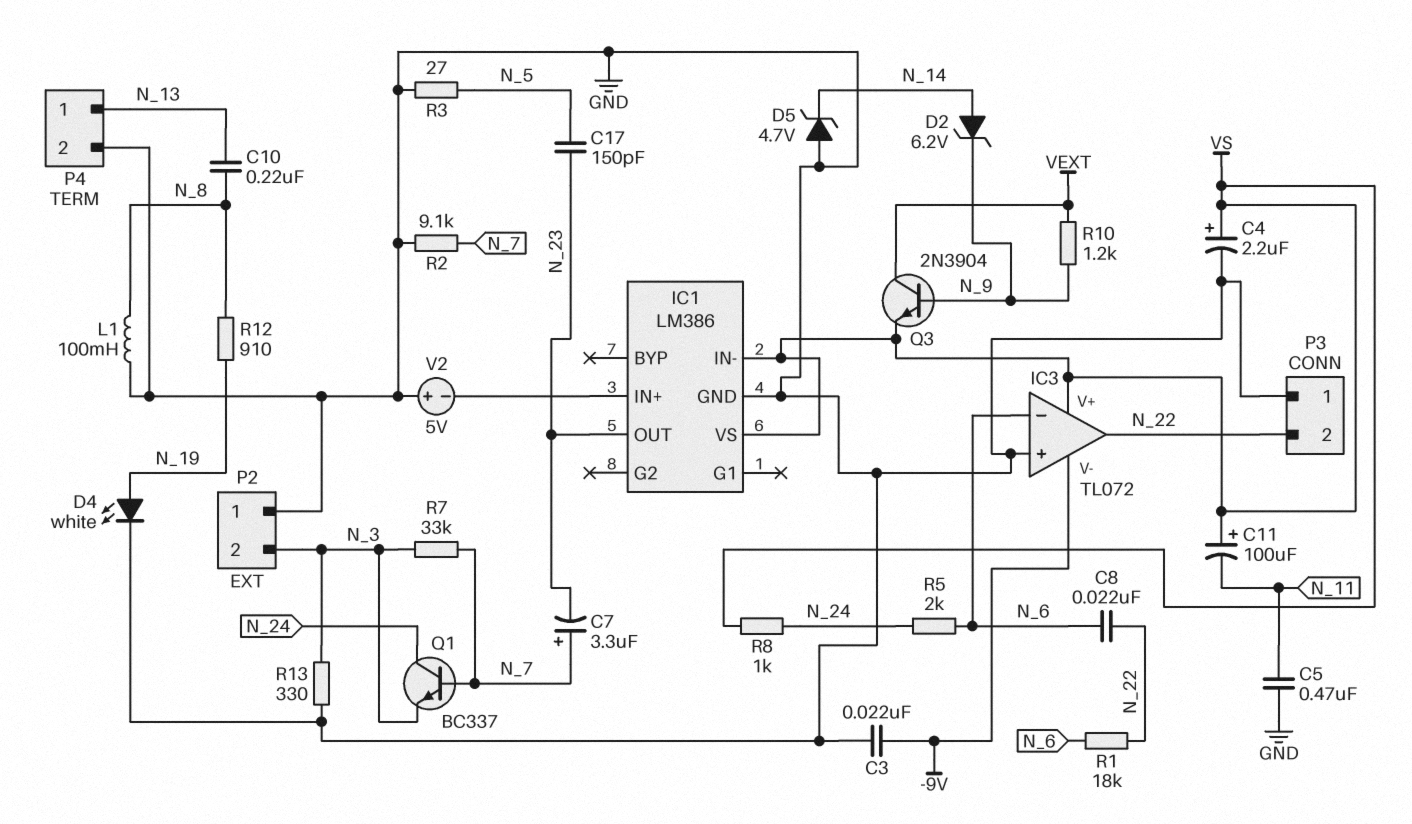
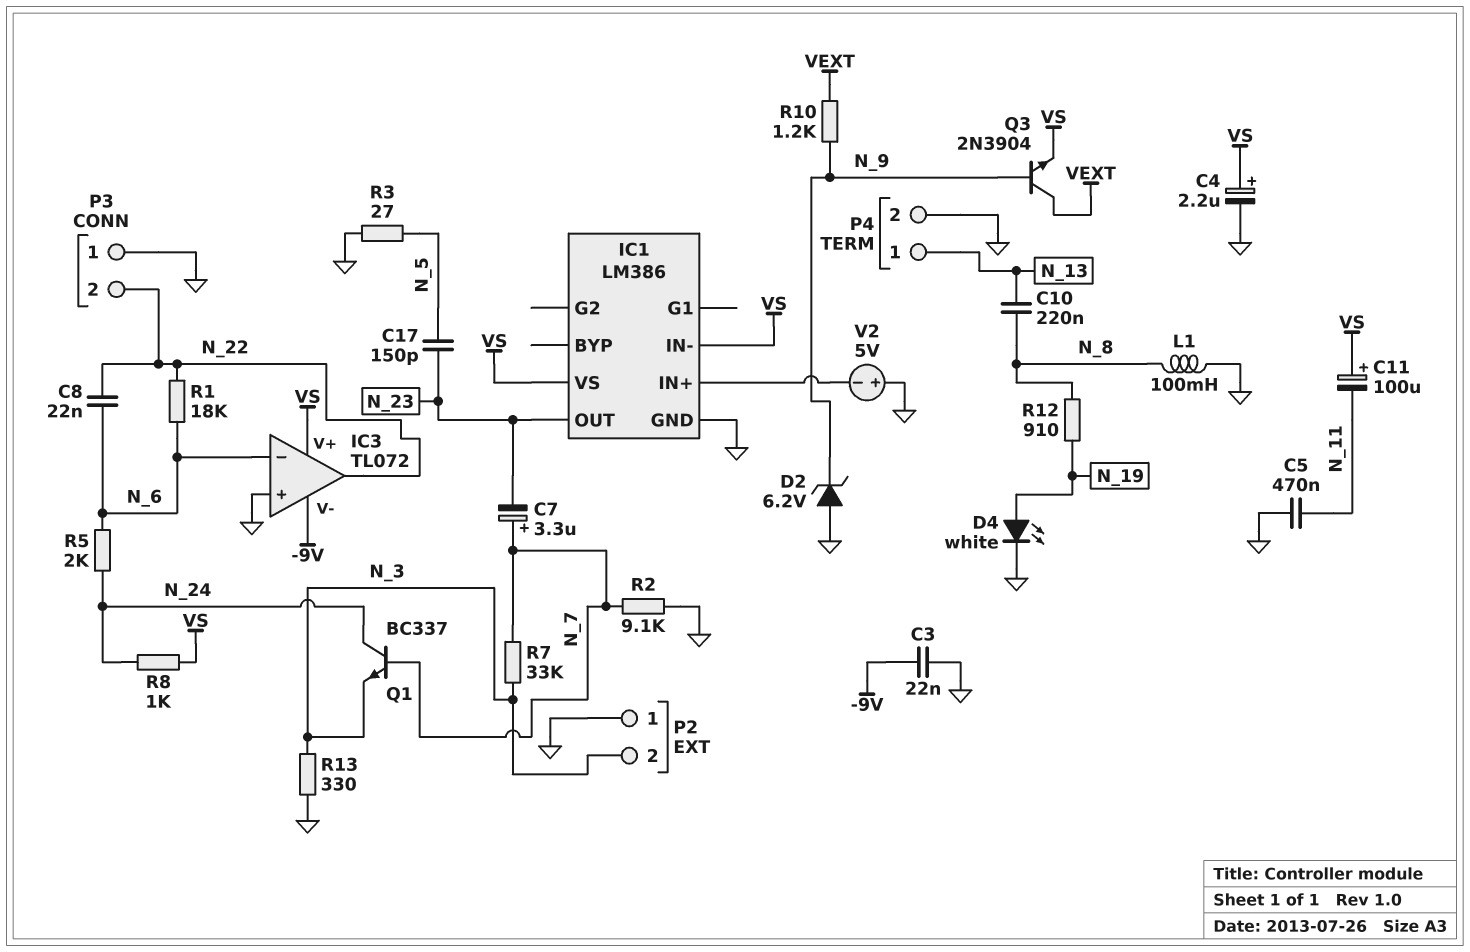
D2: zener 6.2V (A N_14, K N_9) -> zener 6.2V (A GND, K N_9)
D5: zener 4.7V (A GND, K N_14) -> none

